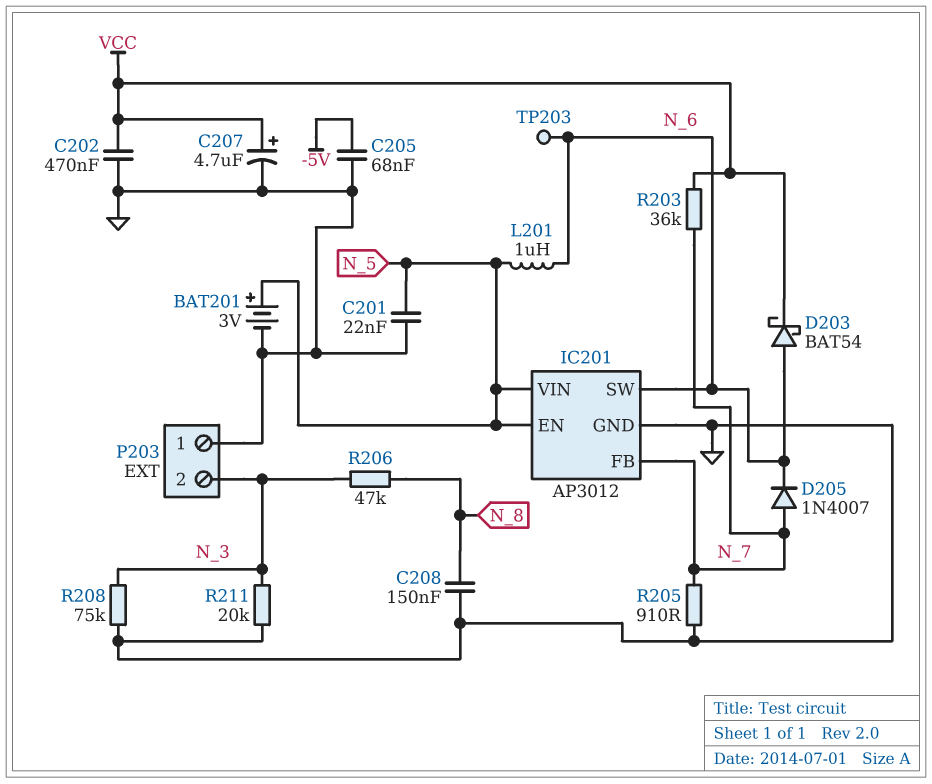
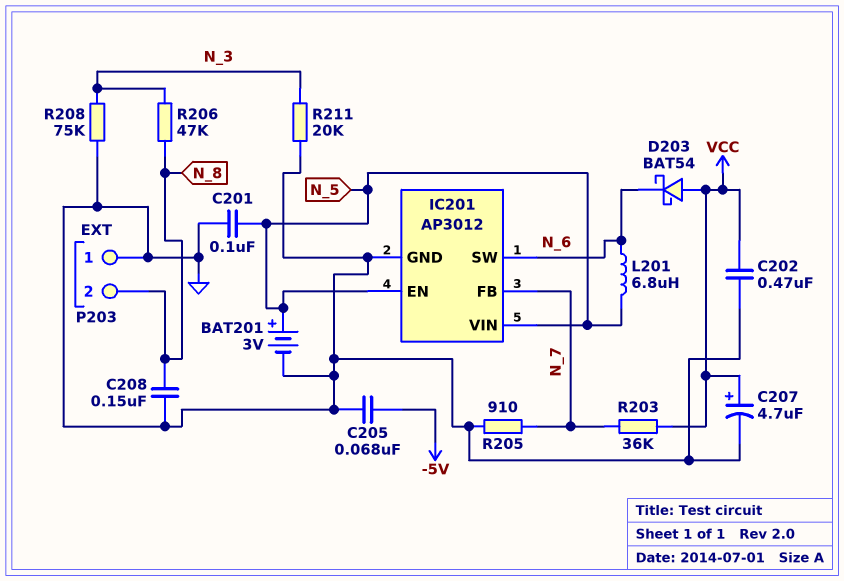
C201: 22nF (GND, N_5) -> 100nF (GND, N_5)
D203: schottky BAT54 (A N_6, K VCC) -> schottky BAT54 (A VCC, K N_6)
D205: diode 1N4007 (A N_7, K N_6) -> none
L201: 1uH (N_5, N_6) -> 6.8uH (N_5, N_6)
P203 pin 2: N_3 -> N_8
TP203: test point (N_6) -> none

